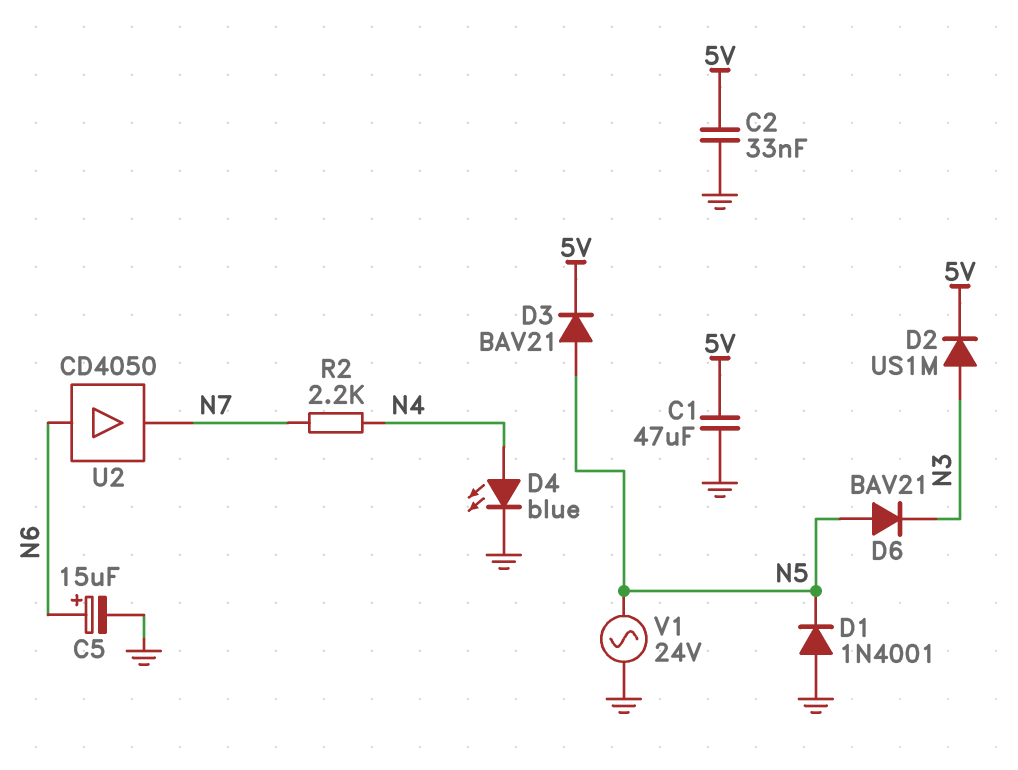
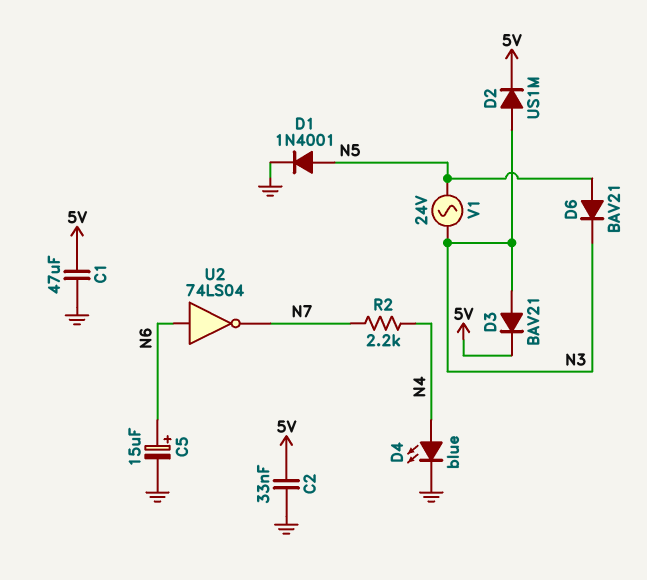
D1: diode 1N4001 (A GND, K N5) -> diode 1N4001 (A N5, K GND)
D3: diode BAV21 (A N5, K 5V) -> diode BAV21 (A N3, K 5V)
U2: buffer CD4050 (in N6, out N7) -> NOT 74LS04 (in N6, out N7)
V1: AC 24V (GND, N5) -> AC 24V (N3, N5)

